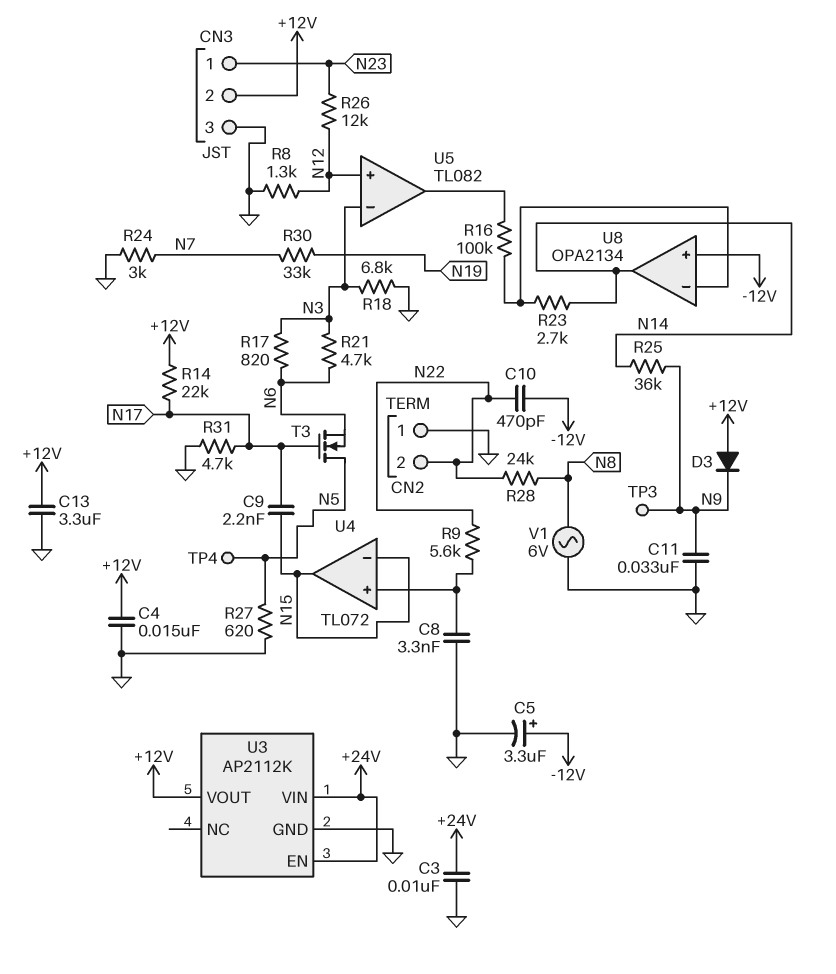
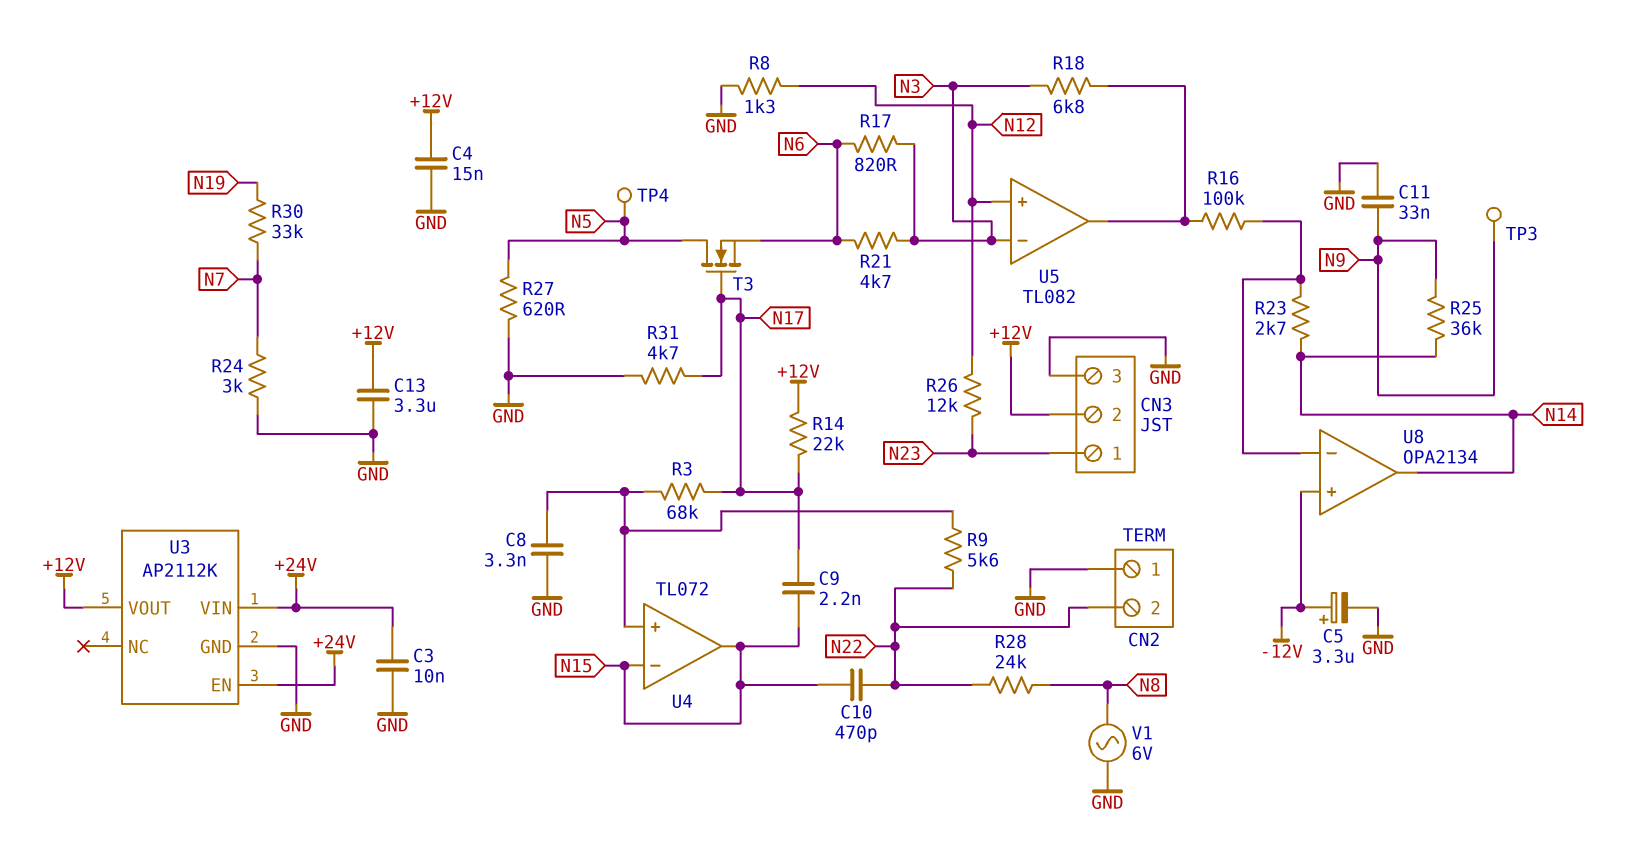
C10: 470pF (-12V, N22) -> 470pF (N15, N22)
D3: diode (A +12V, K N9) -> none
R3: none -> 68k (N17, U4/in+)
R18: 6.8k (GND, N3) -> 6.8k (N3, U5/out)

